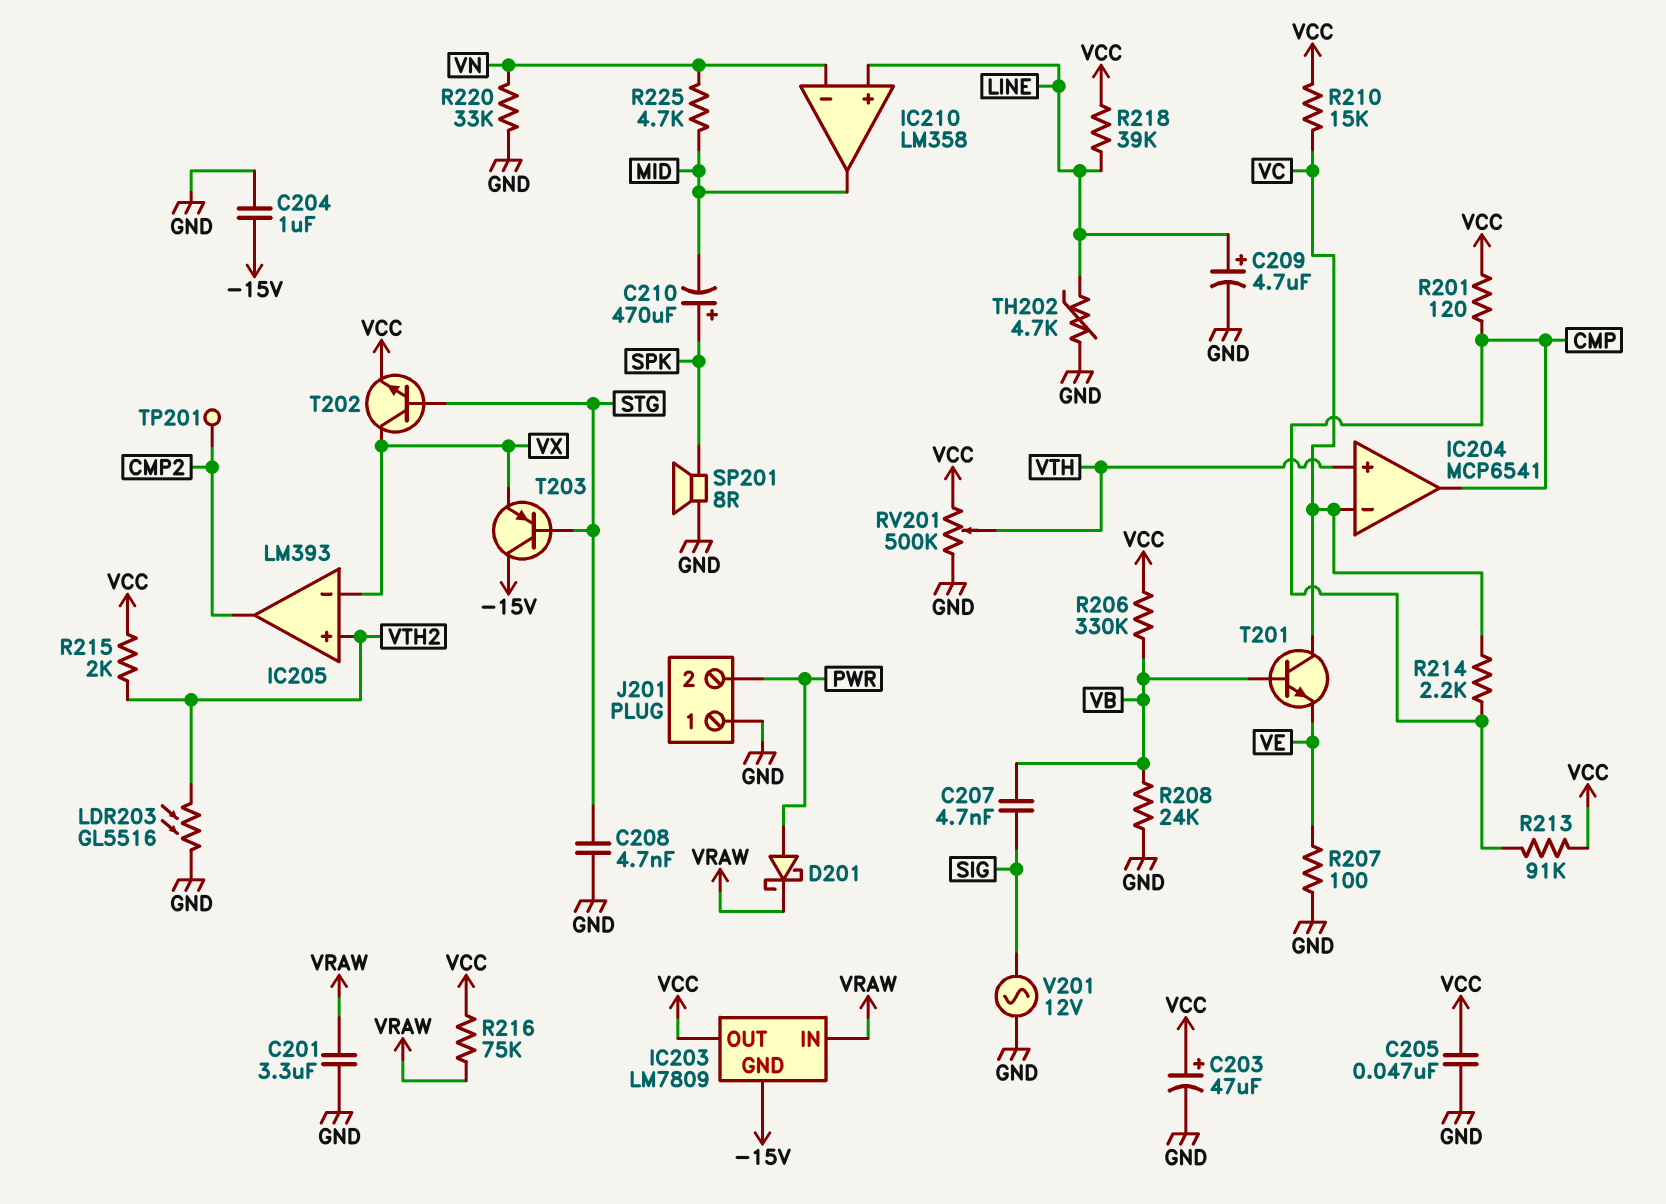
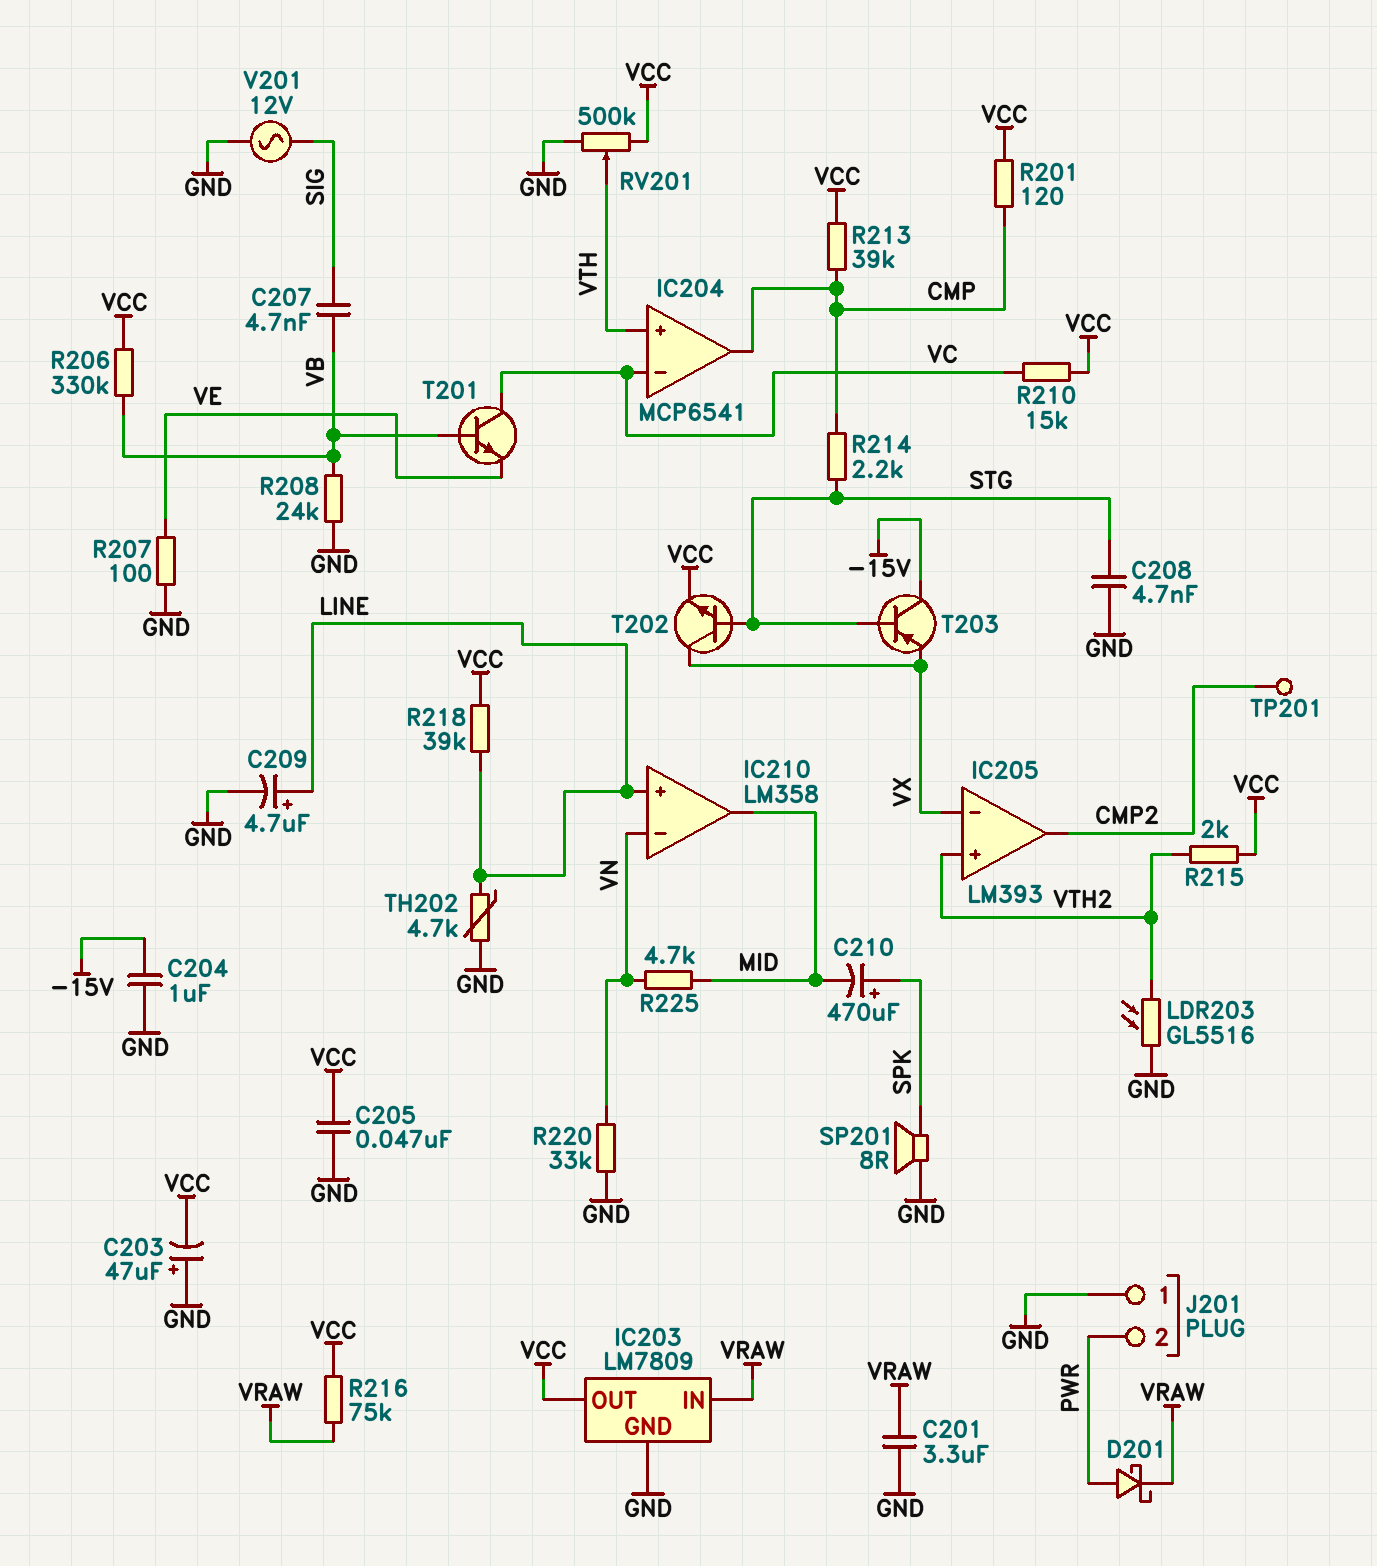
C203: 47uF (plus VCC, minus GND) -> 47uF (plus GND, minus VCC)
IC203 pin GND: -15V -> GND
R213: 91k (CMP, VCC) -> 39k (CMP, VCC)
R214: 2.2k (CMP, VC) -> 2.2k (CMP, STG)

